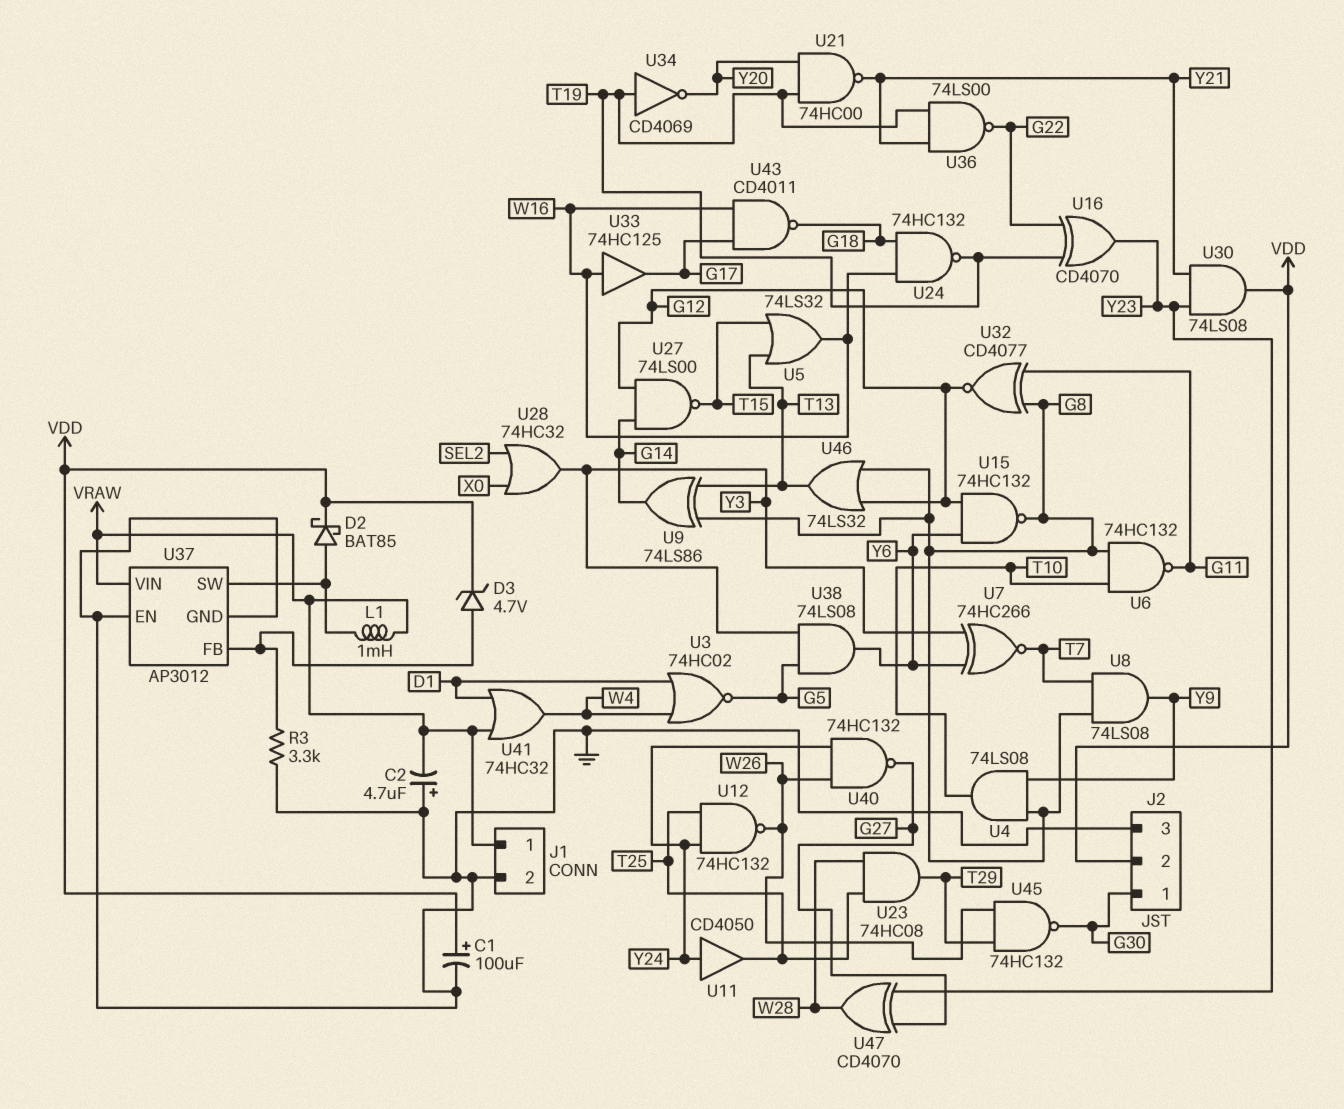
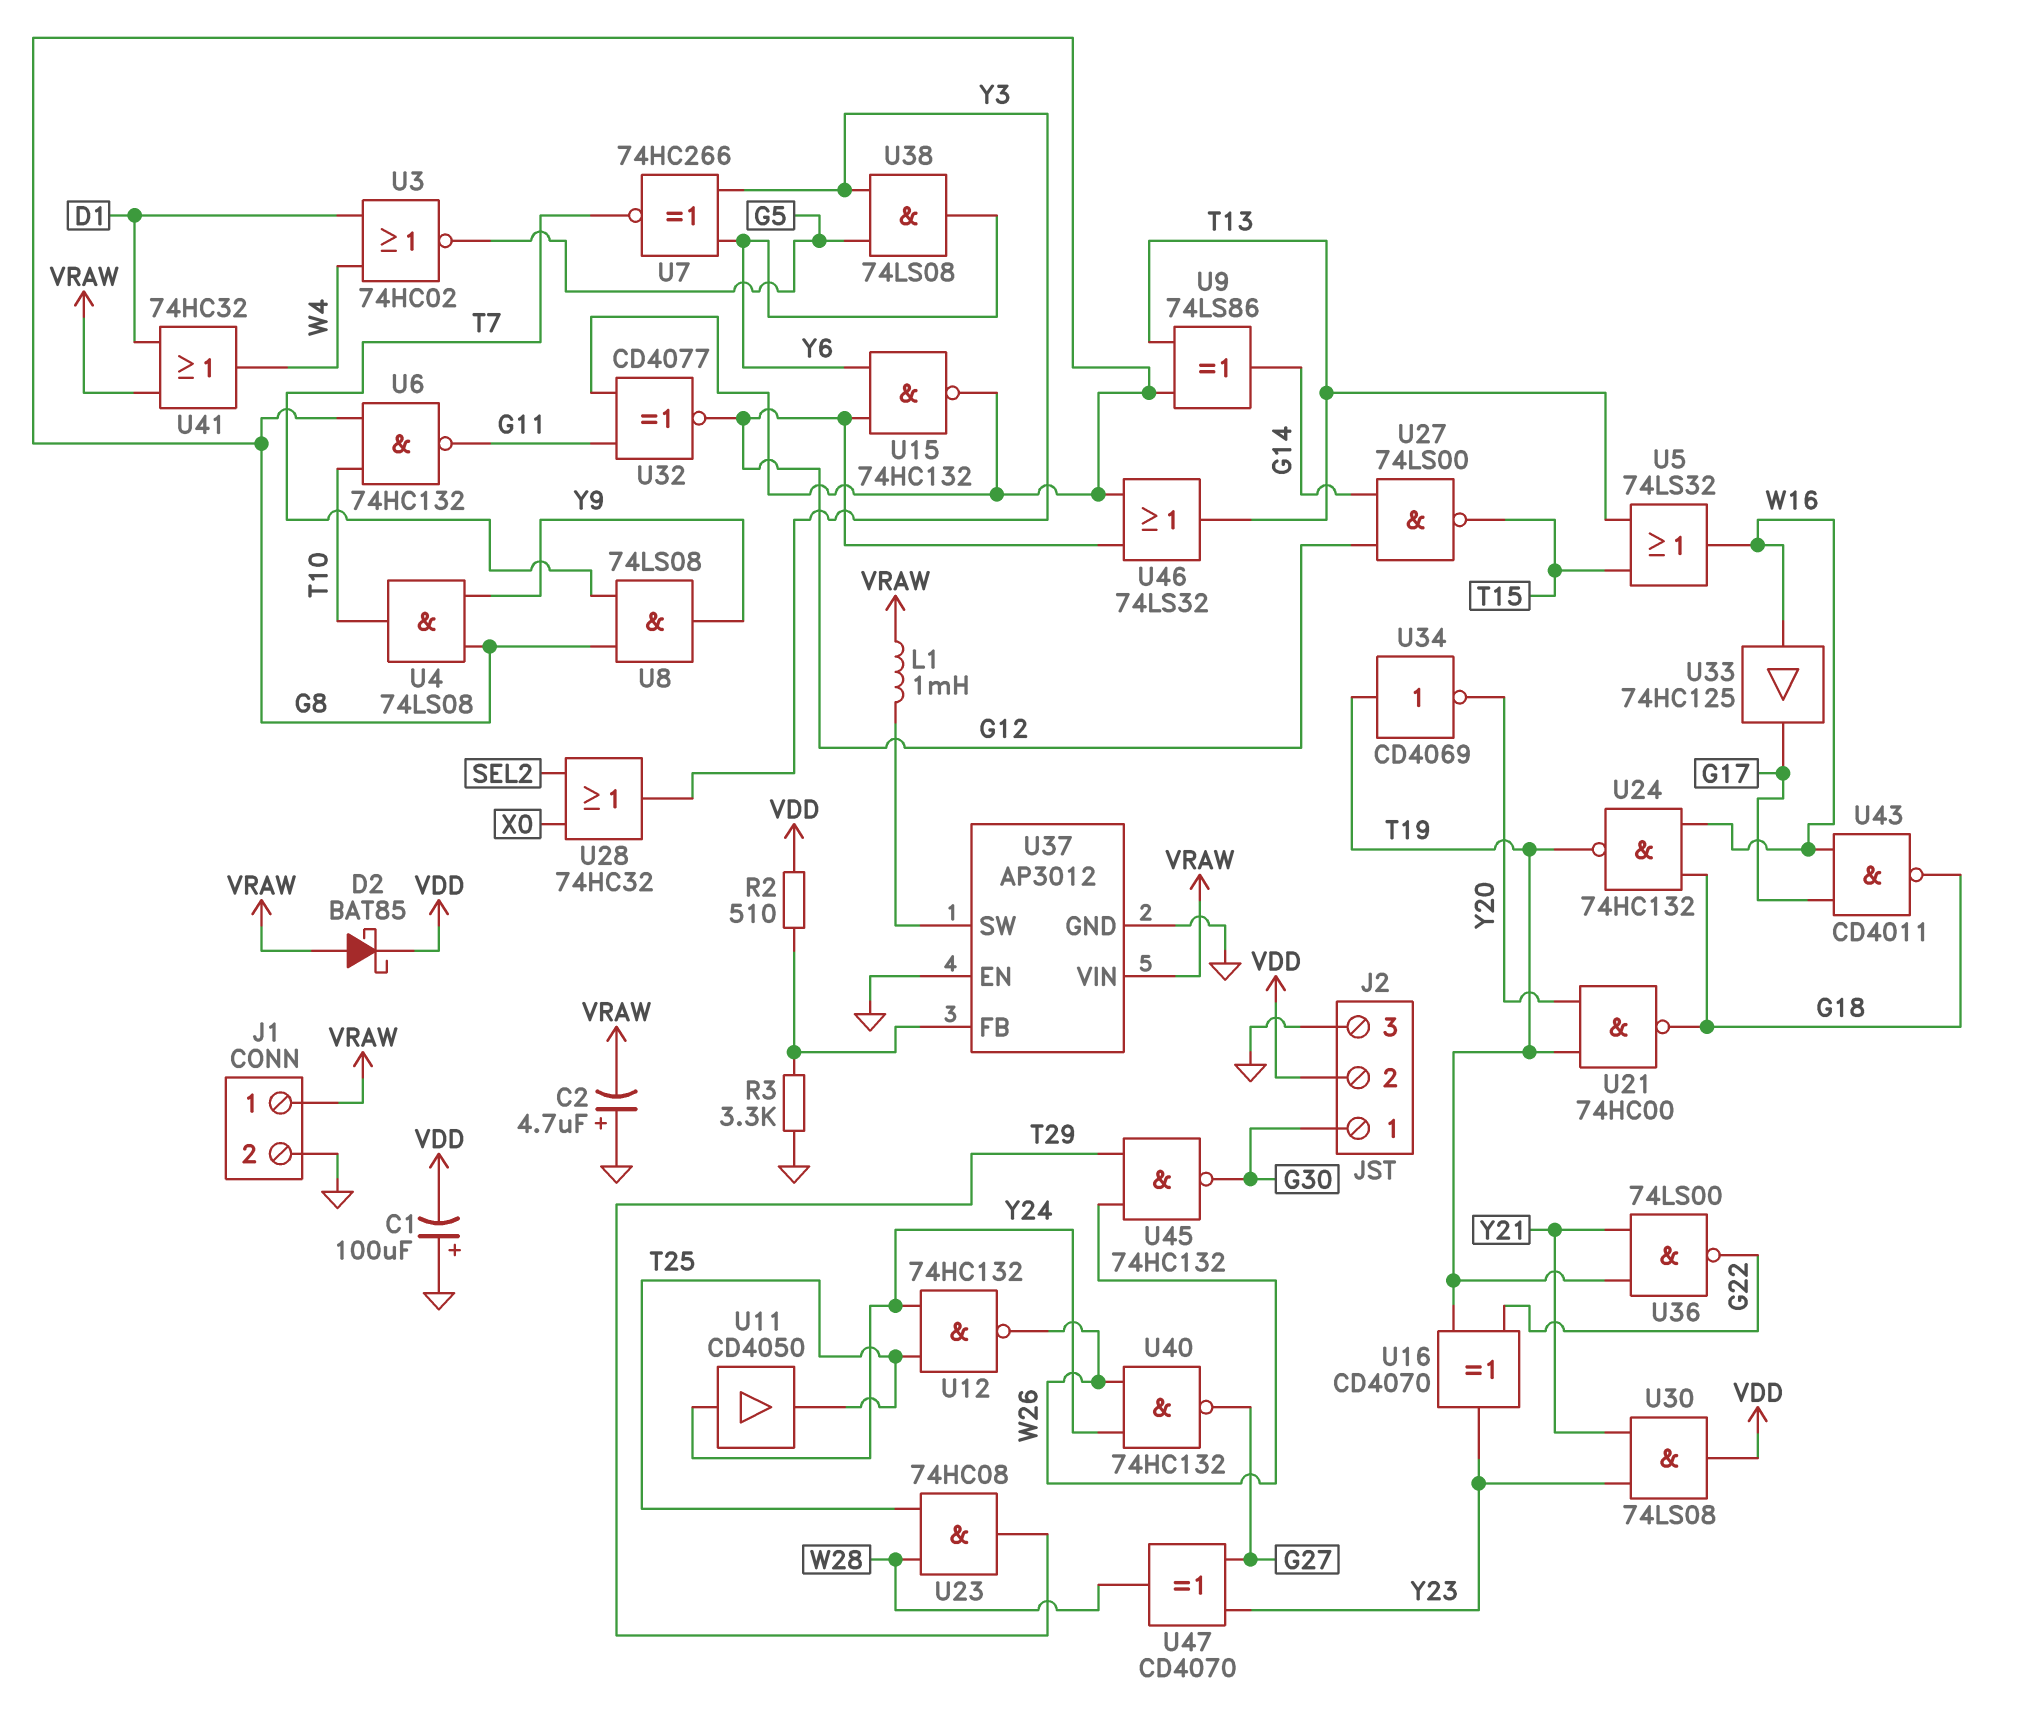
C1: 100uF (plus VDD, minus GND) -> 100uF (plus GND, minus VDD)
D2: schottky BAT85 (A U37/SW, K VDD) -> schottky BAT85 (A VRAW, K VDD)
D3: zener 4.7V (A U37/FB, K VDD) -> none
R2: none -> 510 (U37/FB, VDD)
U21: NAND 74HC00 (in T19, in Y20, out Y21) -> NAND 74HC00 (in T19, in Y20, out G18)

